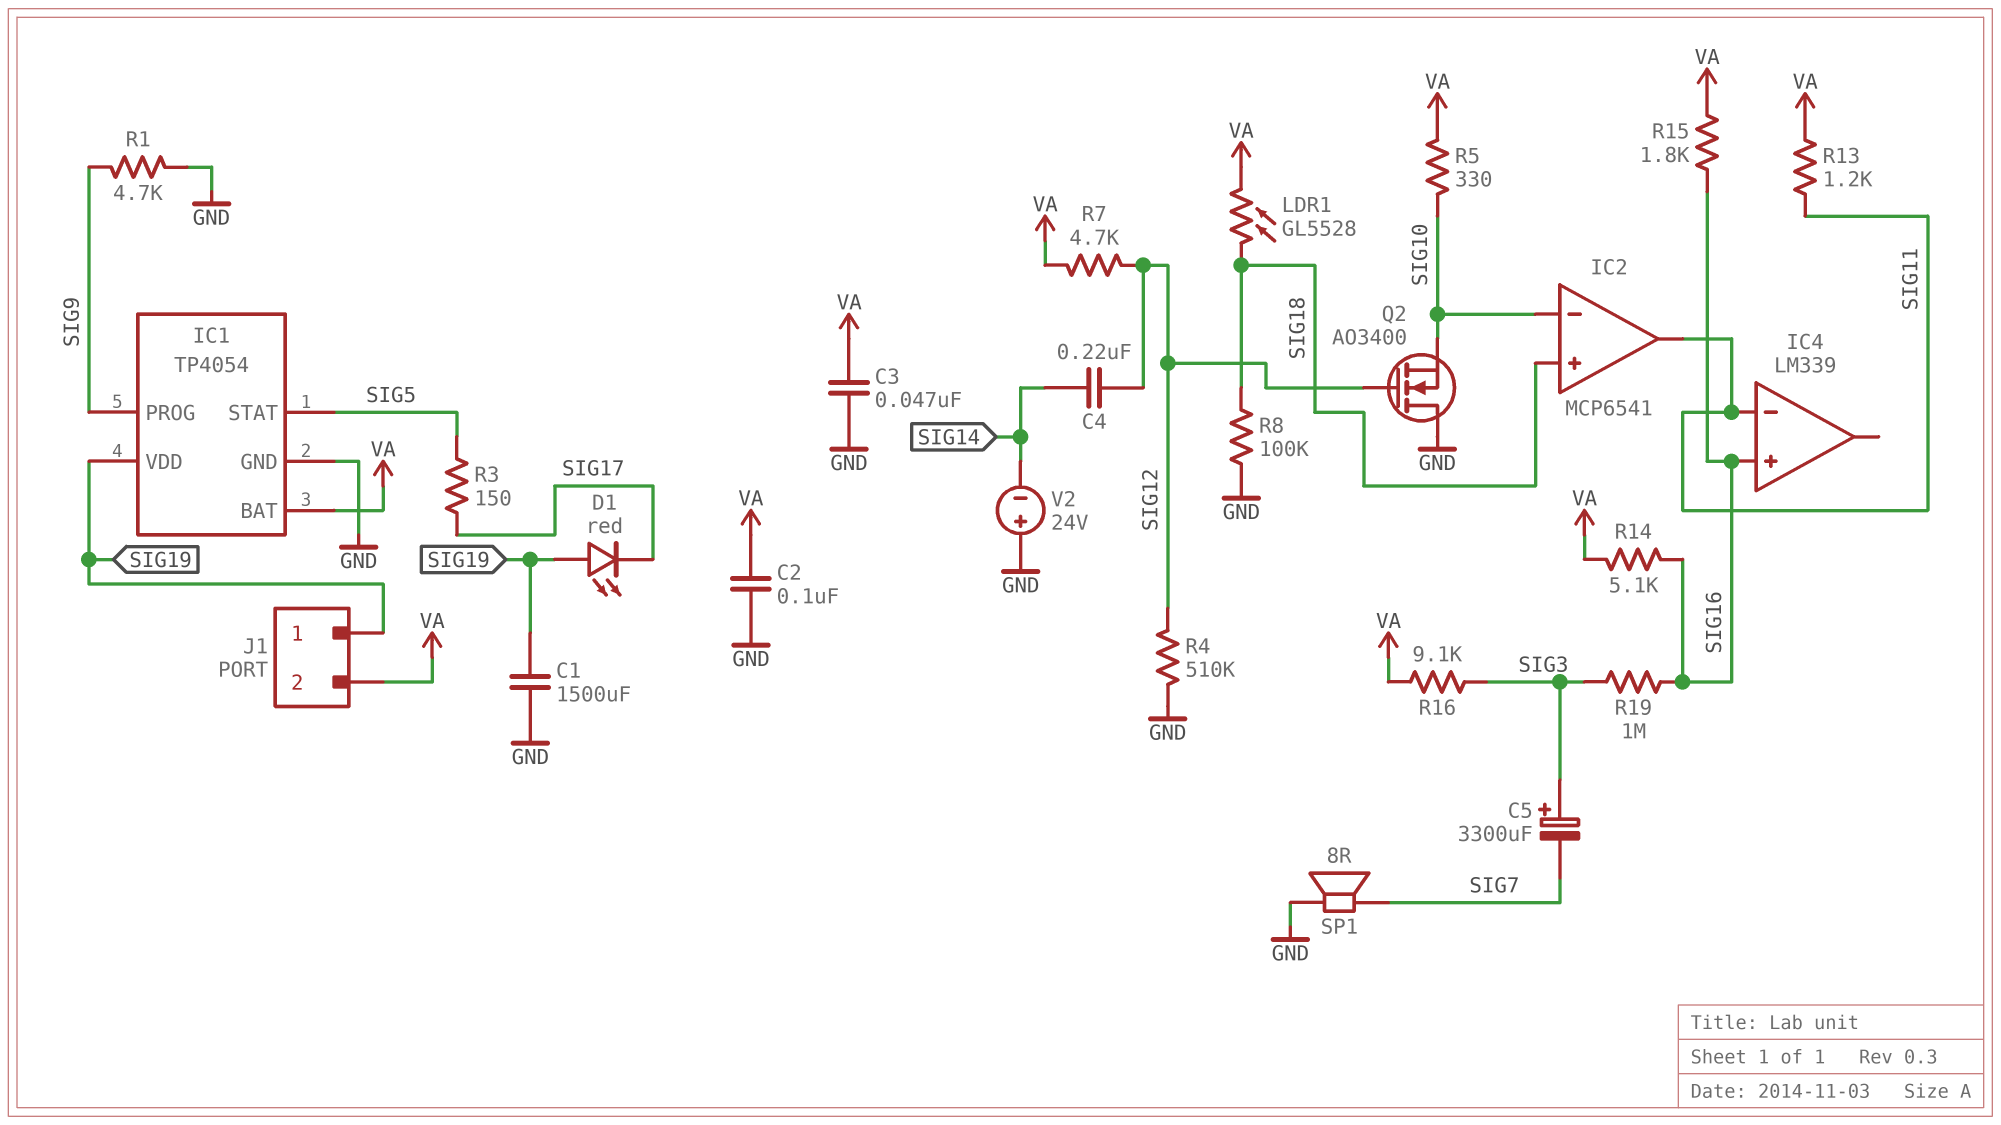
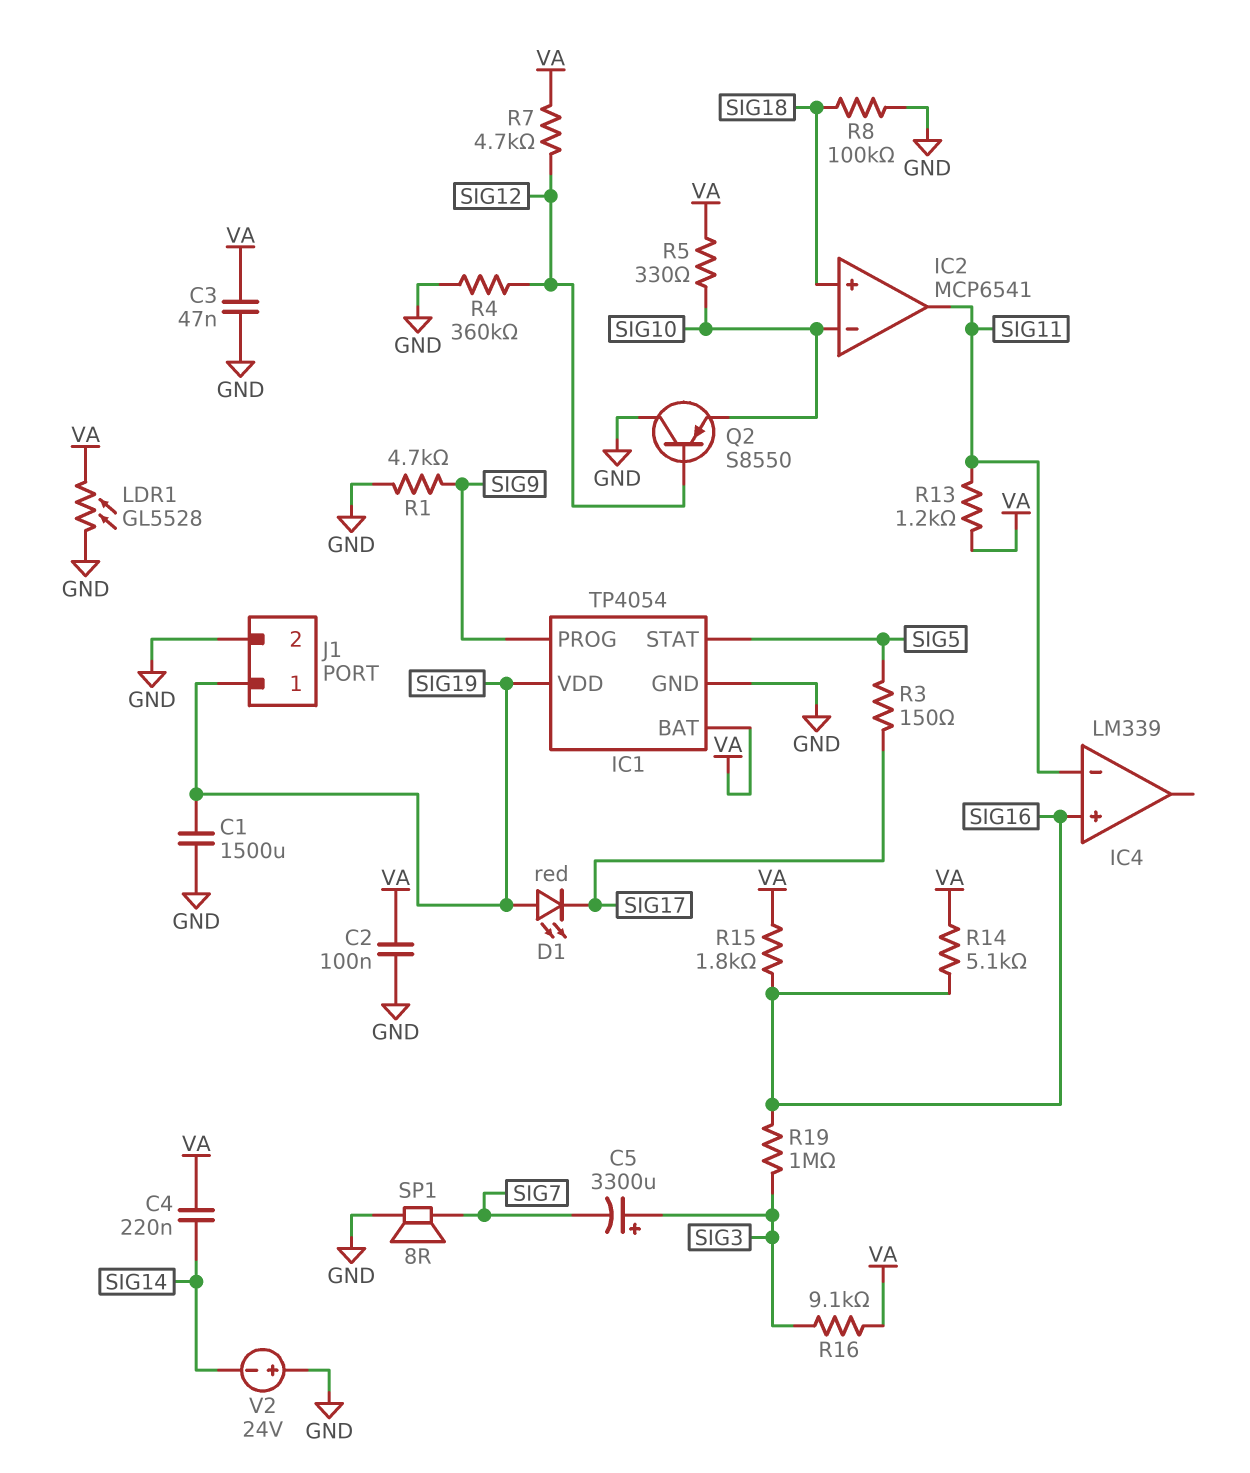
C4: 220nF (SIG12, SIG14) -> 220nF (SIG14, VA)
J1 pin 2: VA -> GND
LDR1: GL5528 (SIG18, VA) -> GL5528 (GND, VA)
Q2: NMOS AO3400 (G SIG12, D GND, S SIG10) -> PNP S8550 (B SIG12, C GND, E SIG10)
R4: 510k (GND, SIG12) -> 360k (GND, SIG12)

